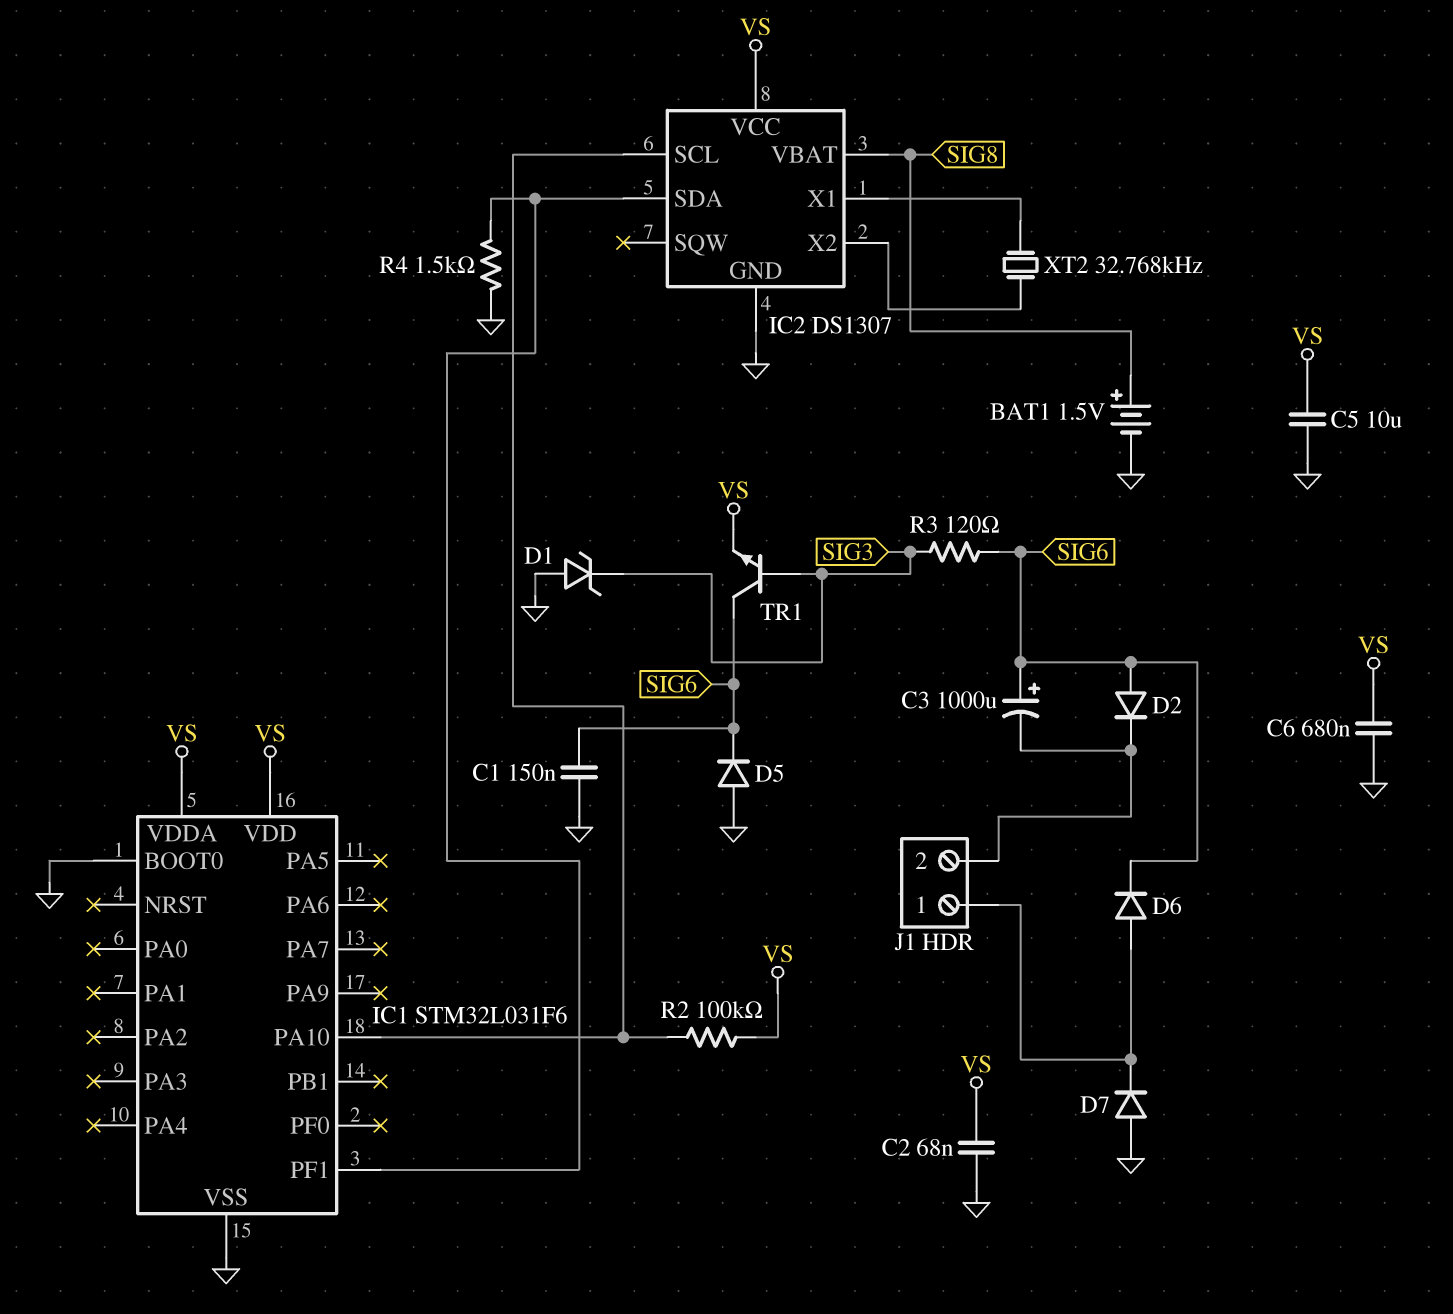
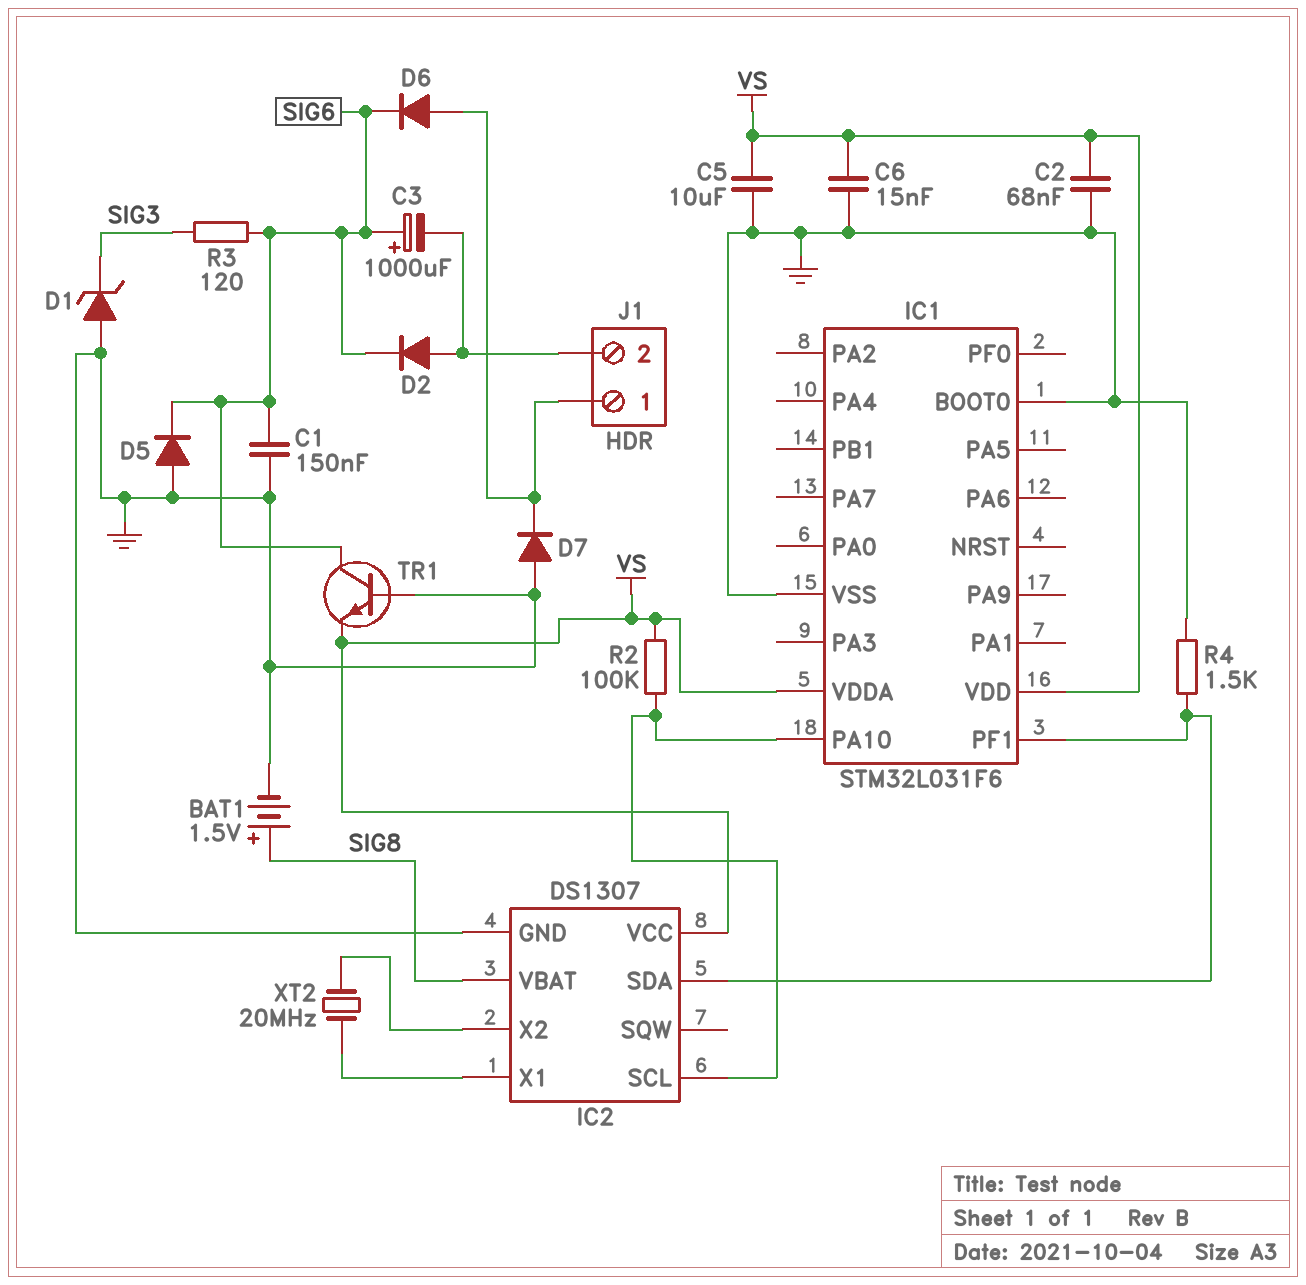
C6: 680nF (GND, VS) -> 15nF (GND, VS)
D2: diode (A SIG6, K J1/2) -> diode (A J1/2, K SIG6)
TR1: NPN (B SIG3, C SIG6, E VS) -> NPN (B GND, C SIG6, E VS)
XT2: 32.768kHz (IC2/X1, IC2/X2) -> 20MHz (IC2/X1, IC2/X2)

